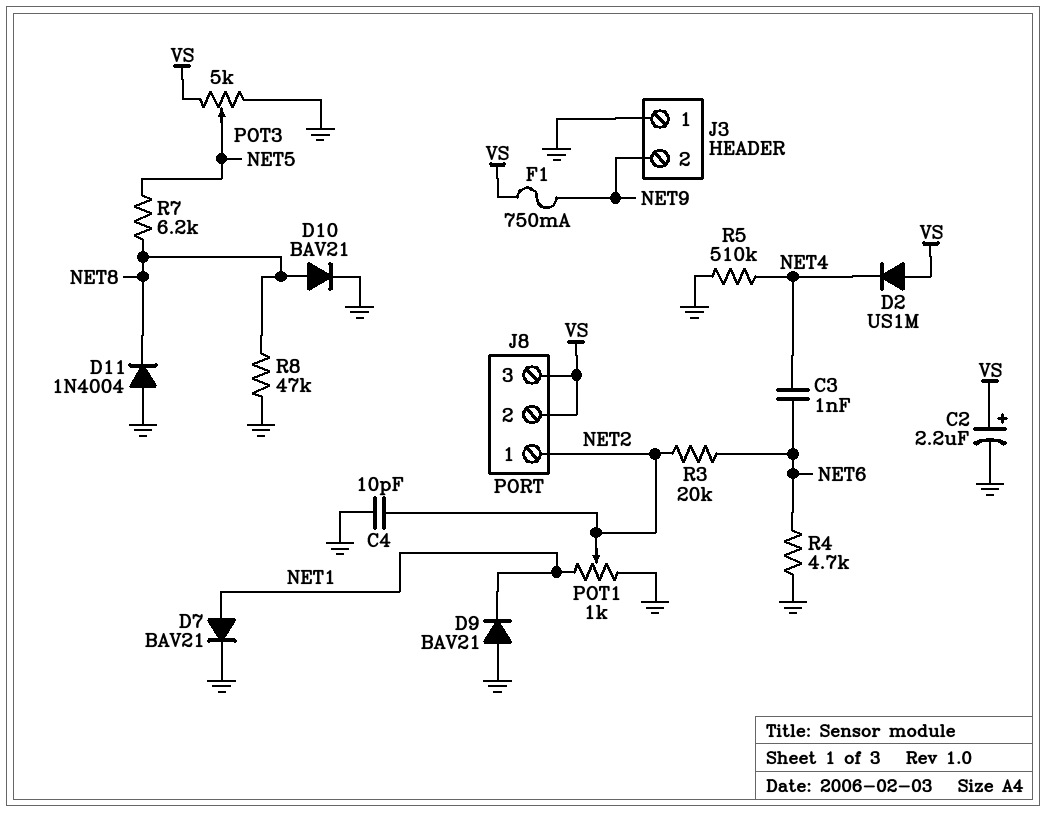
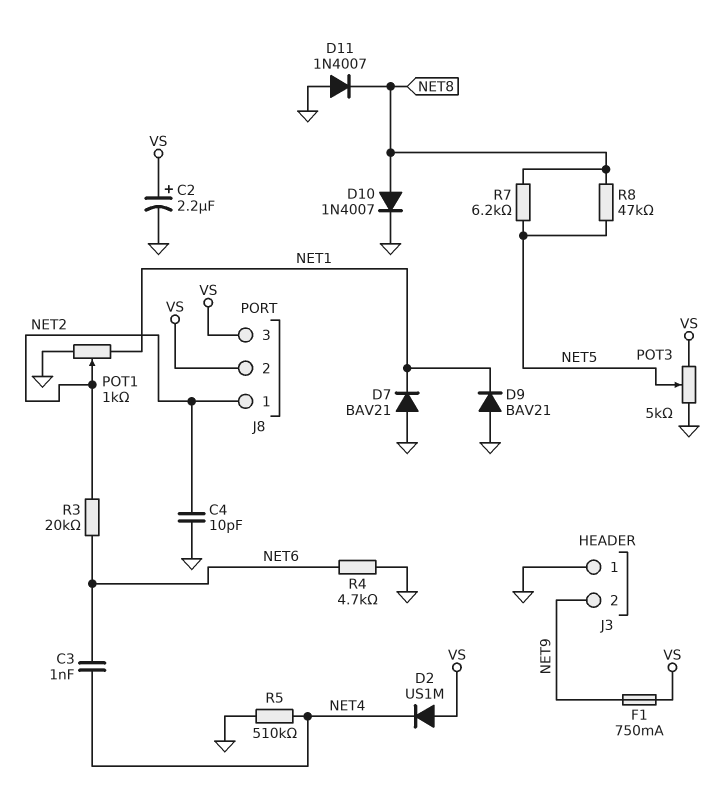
D7: diode BAV21 (A NET1, K GND) -> diode BAV21 (A GND, K NET1)
D10: diode BAV21 (A NET8, K GND) -> diode 1N4007 (A NET8, K GND)
D11: diode 1N4004 (A GND, K NET8) -> diode 1N4007 (A GND, K NET8)
R8: 47k (GND, NET8) -> 47k (NET5, NET8)

